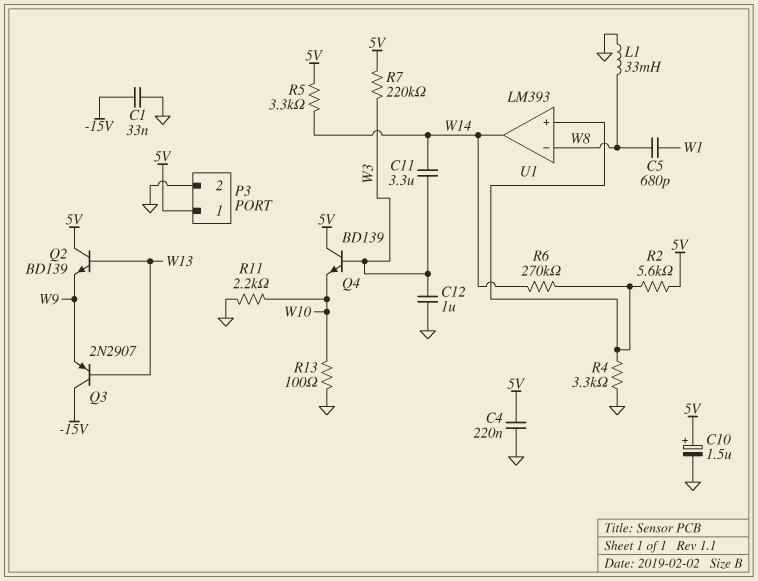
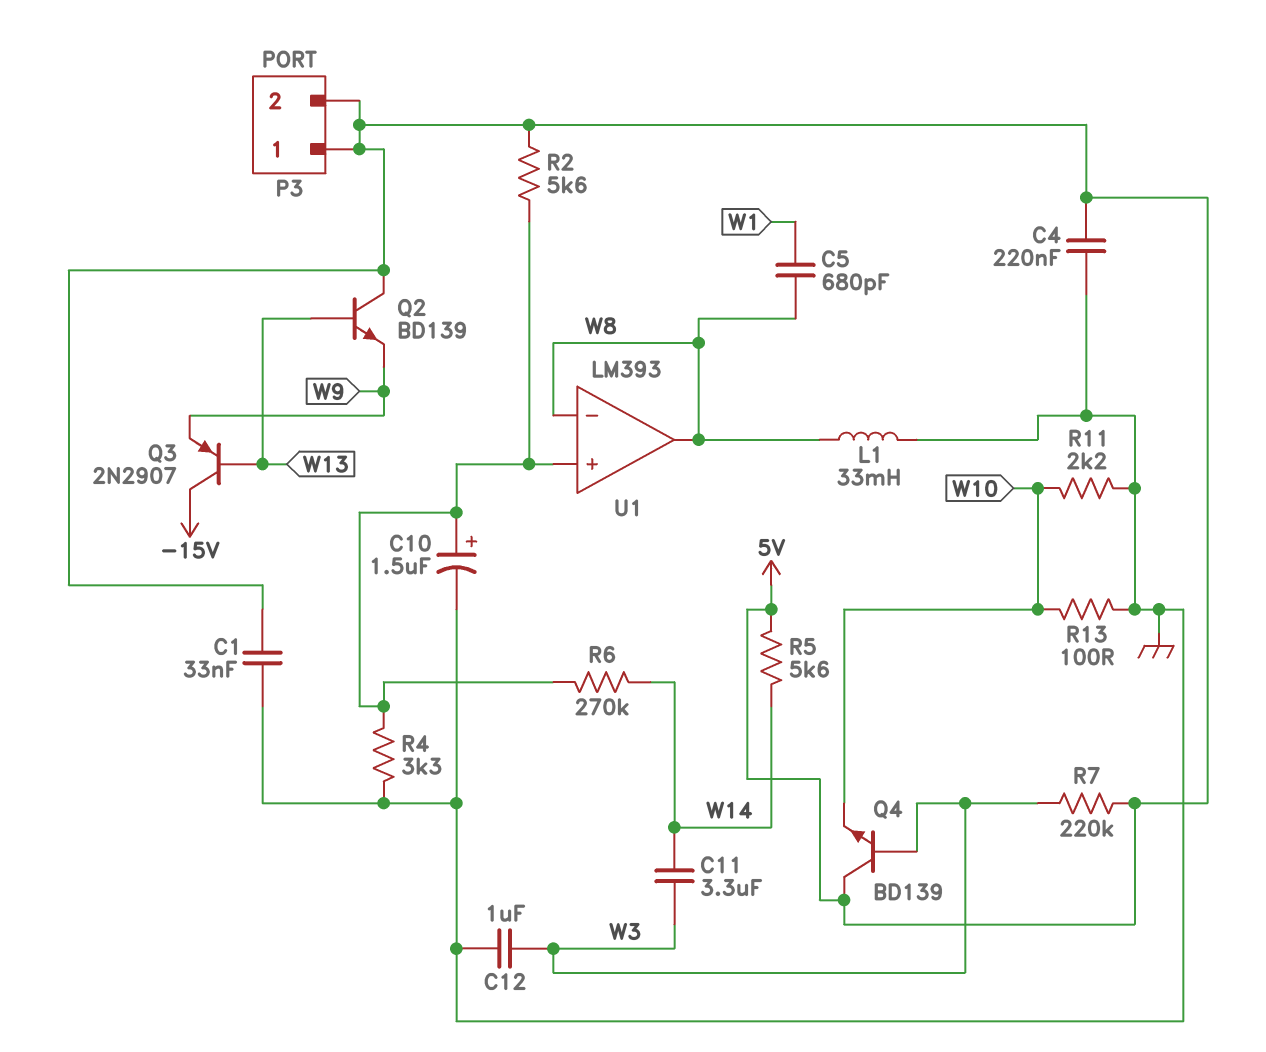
C1: 33nF (-15V, GND) -> 33nF (5V, GND)
C10: 1.5uF (plus 5V, minus GND) -> 1.5uF (plus U1/in+, minus GND)
P3 pin 2: GND -> 5V
R5: 3.3k (5V, W14) -> 5.6k (5V, W14)
U1 pin out: W14 -> W8

